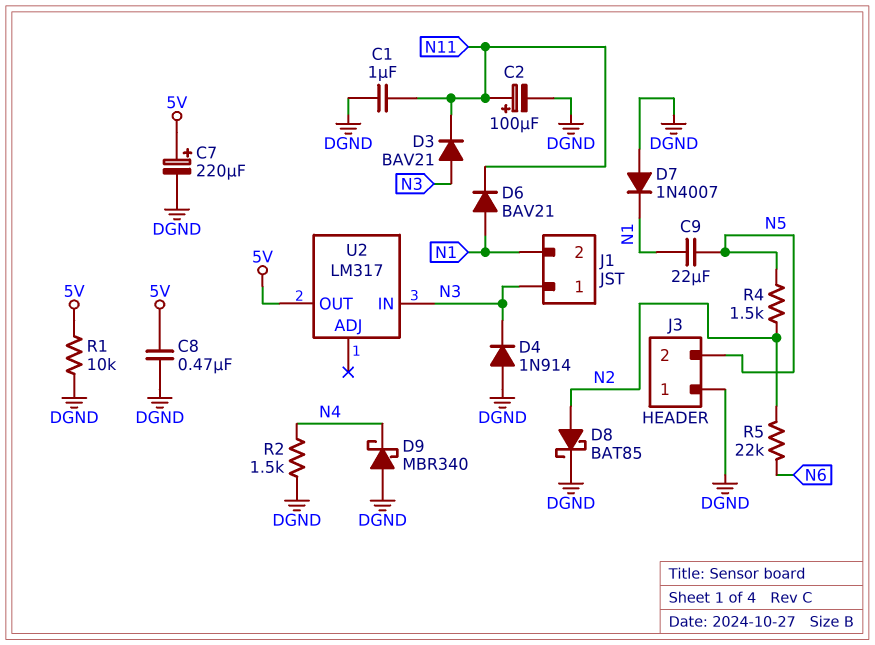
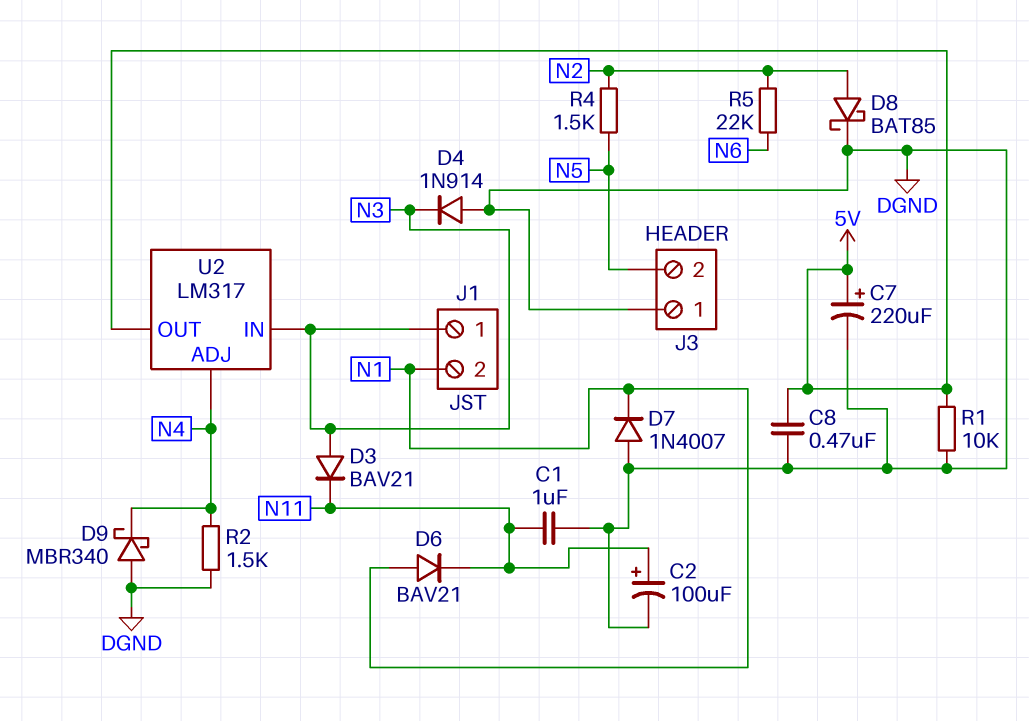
C9: 22uF (N1, N5) -> none
U2 pin ADJ: none -> N4

